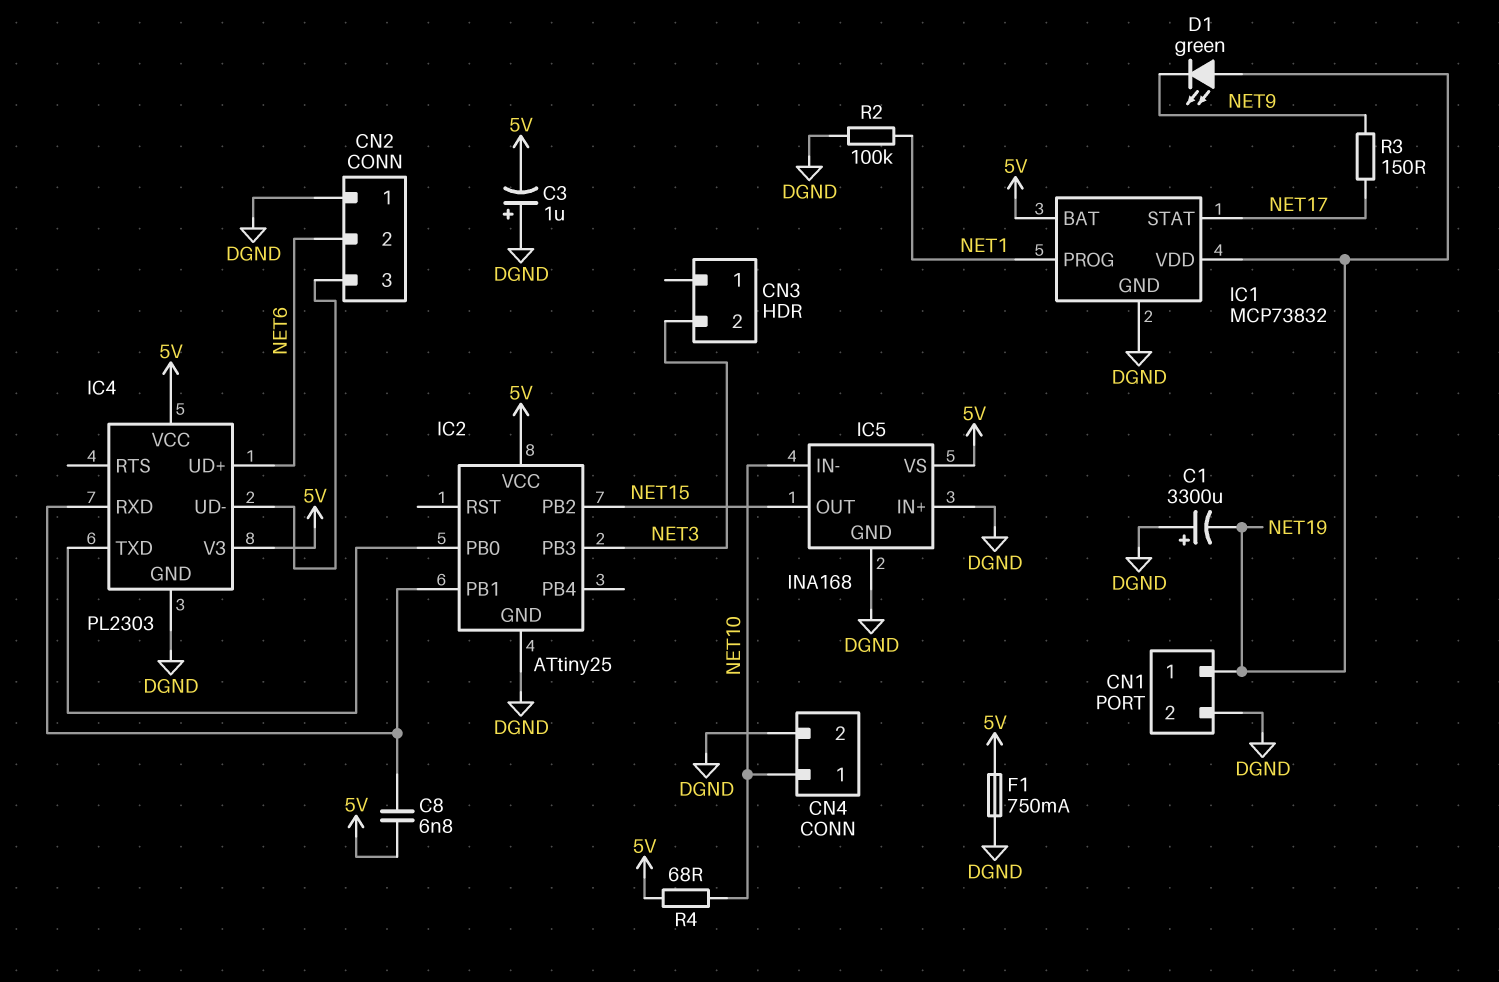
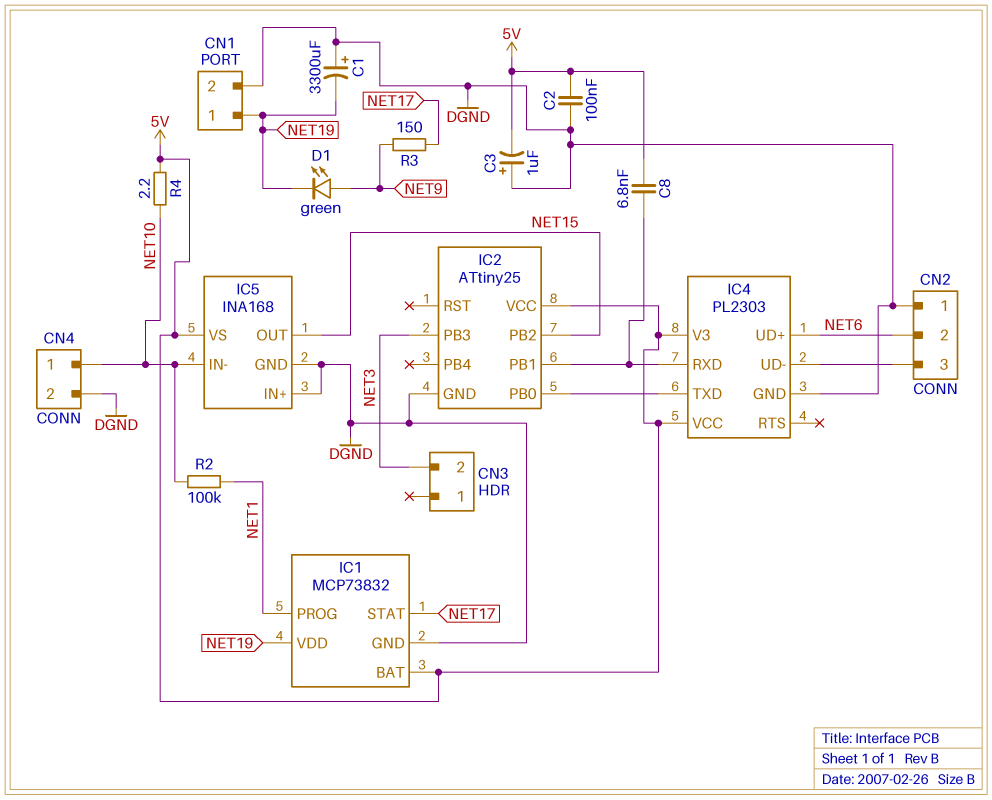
C2: none -> 100nF (5V, DGND)
D1: LED green (A NET19, K NET9) -> LED green (A NET9, K NET19)
F1: 750mA (5V, DGND) -> none
R2: 100k (DGND, NET1) -> 100k (NET1, NET10)
R4: 68 (5V, NET10) -> 2.2 (5V, NET10)

